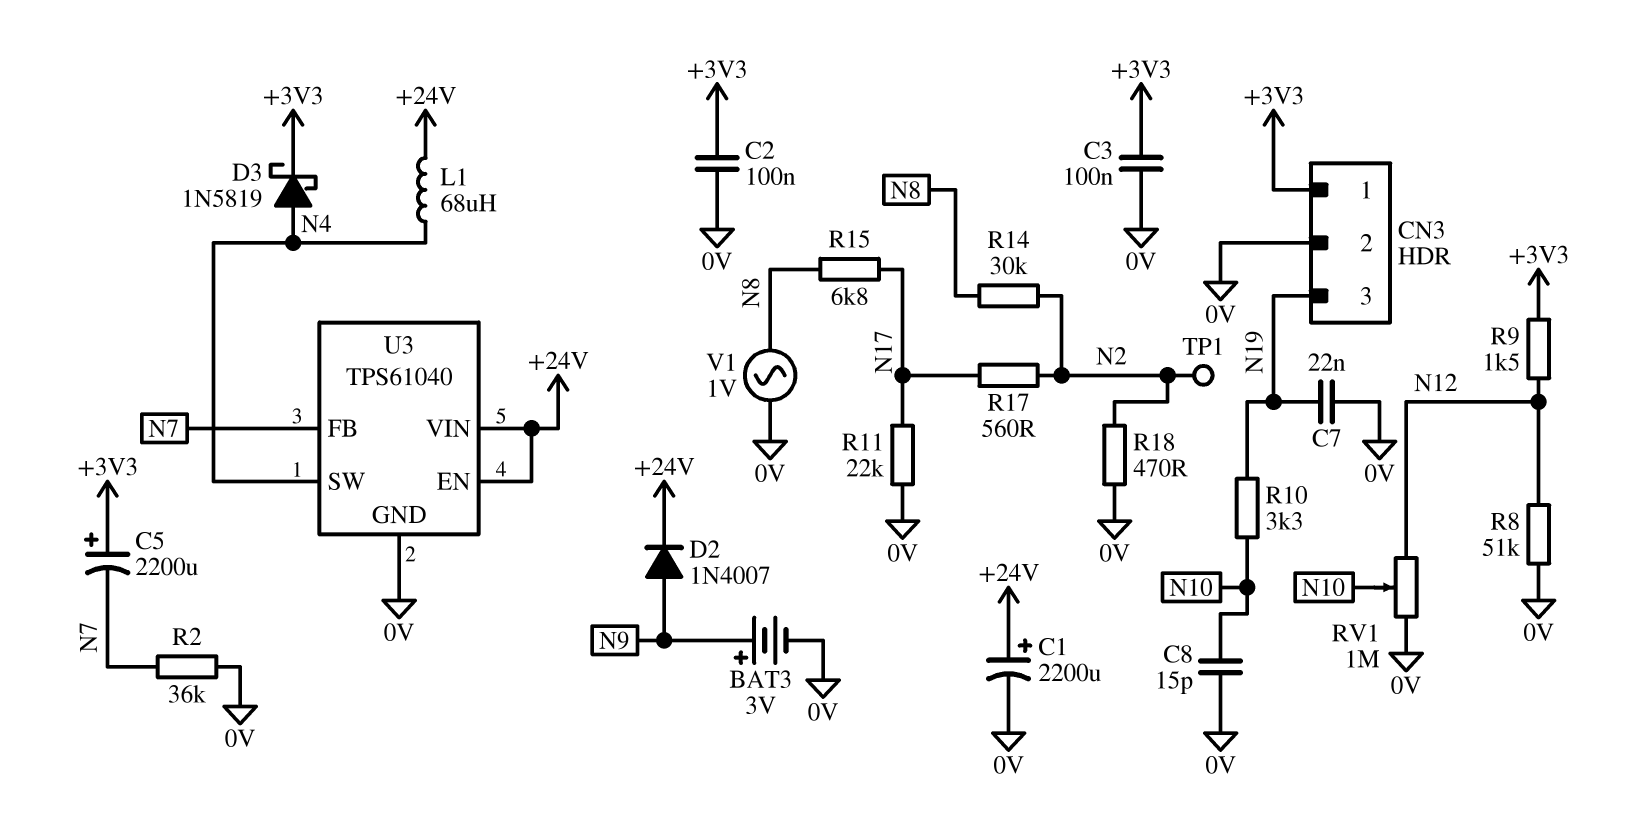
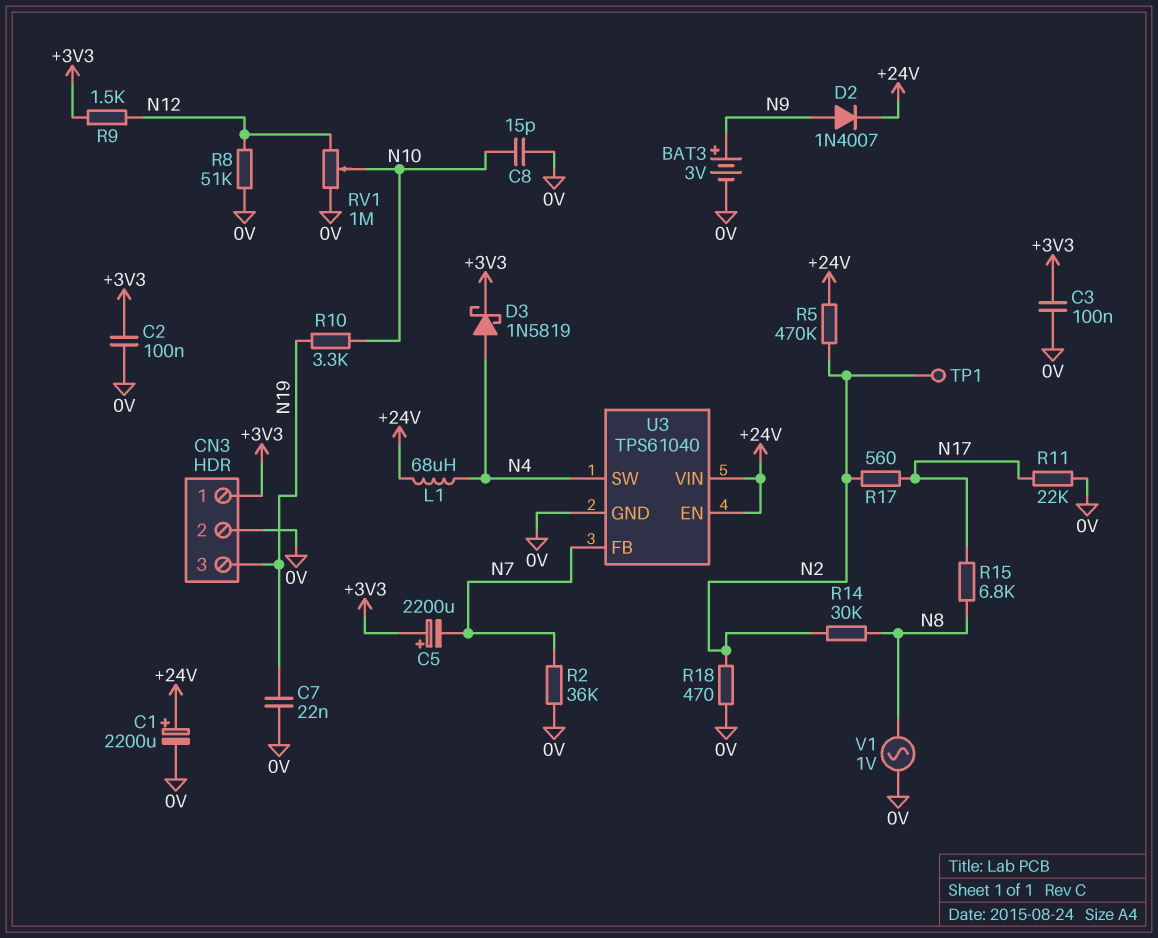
R5: none -> 470k (+24V, N2)

